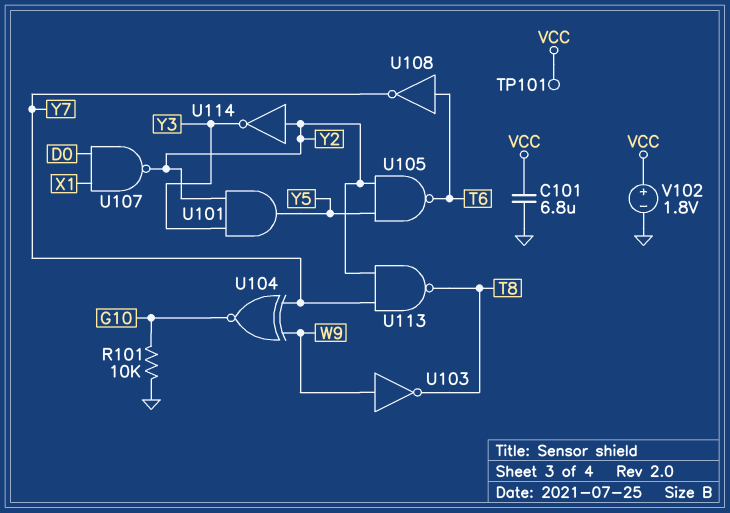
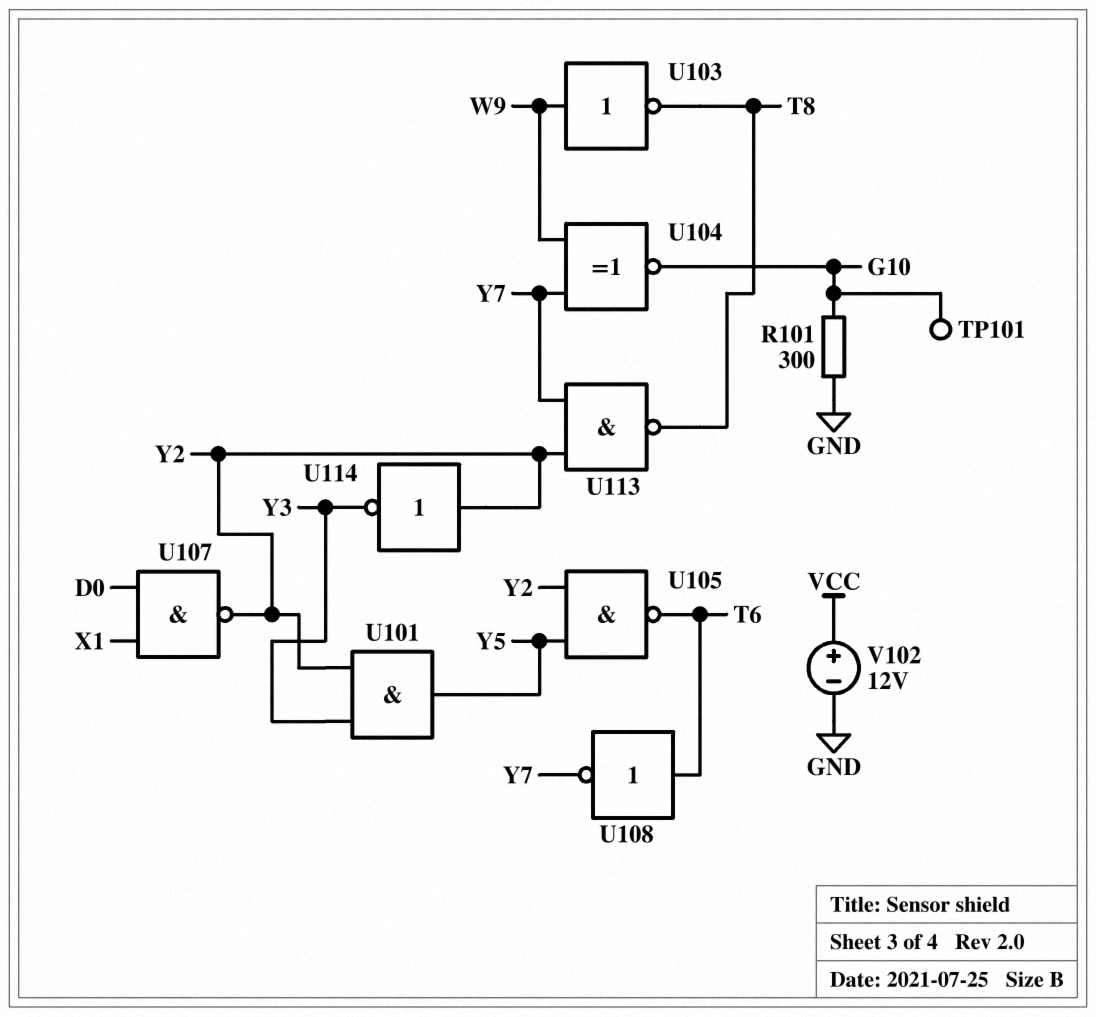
C101: 6.8uF (GND, VCC) -> none
R101: 10k (G10, GND) -> 300 (G10, GND)
TP101: test point (VCC) -> test point (G10)
V102: 1.8V (plus VCC, minus GND) -> 12V (plus VCC, minus GND)

